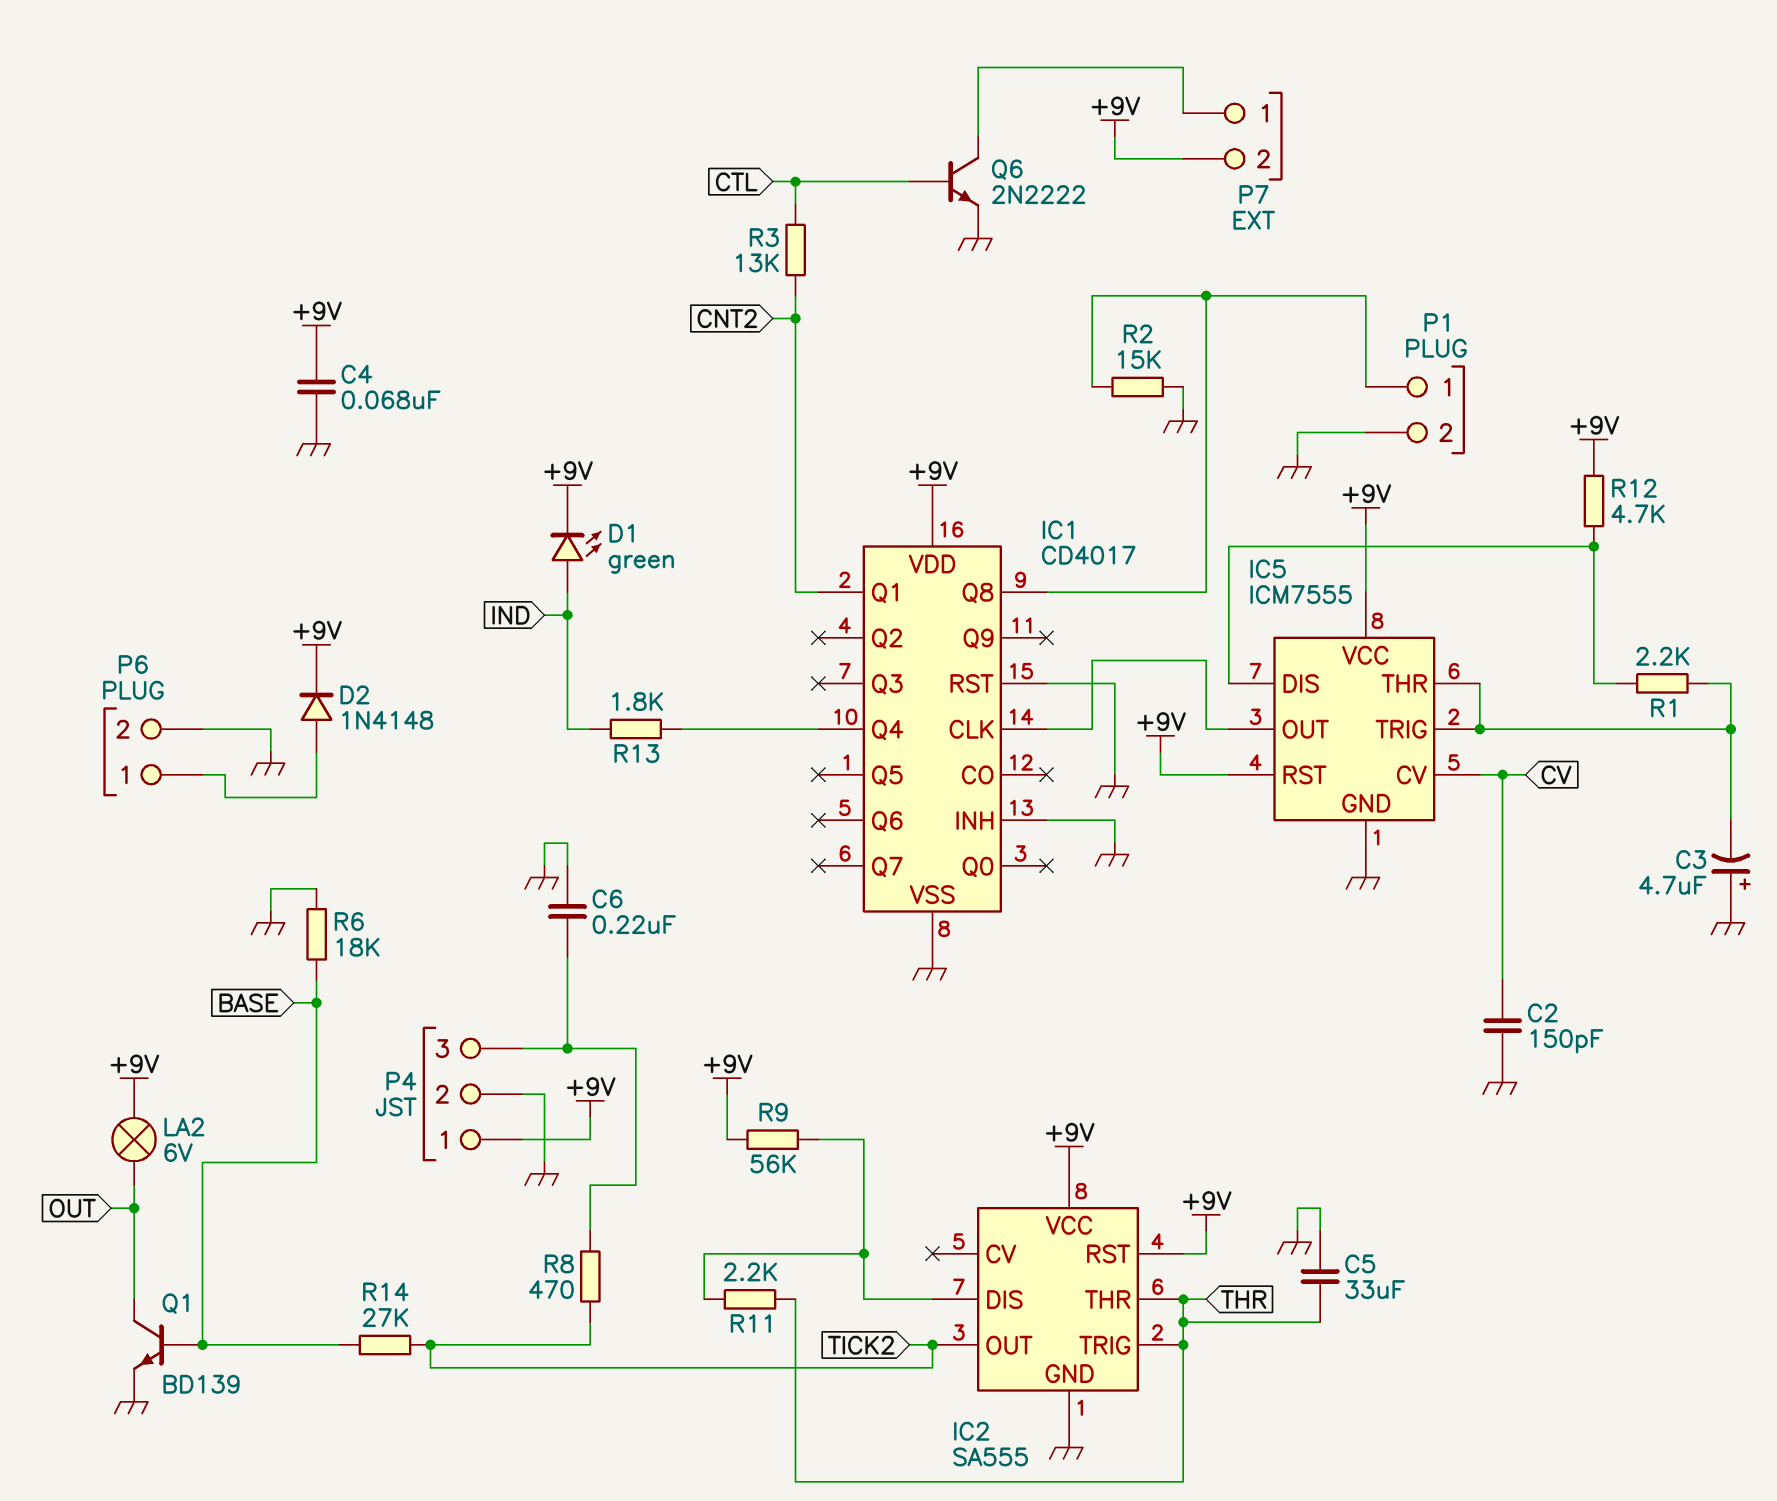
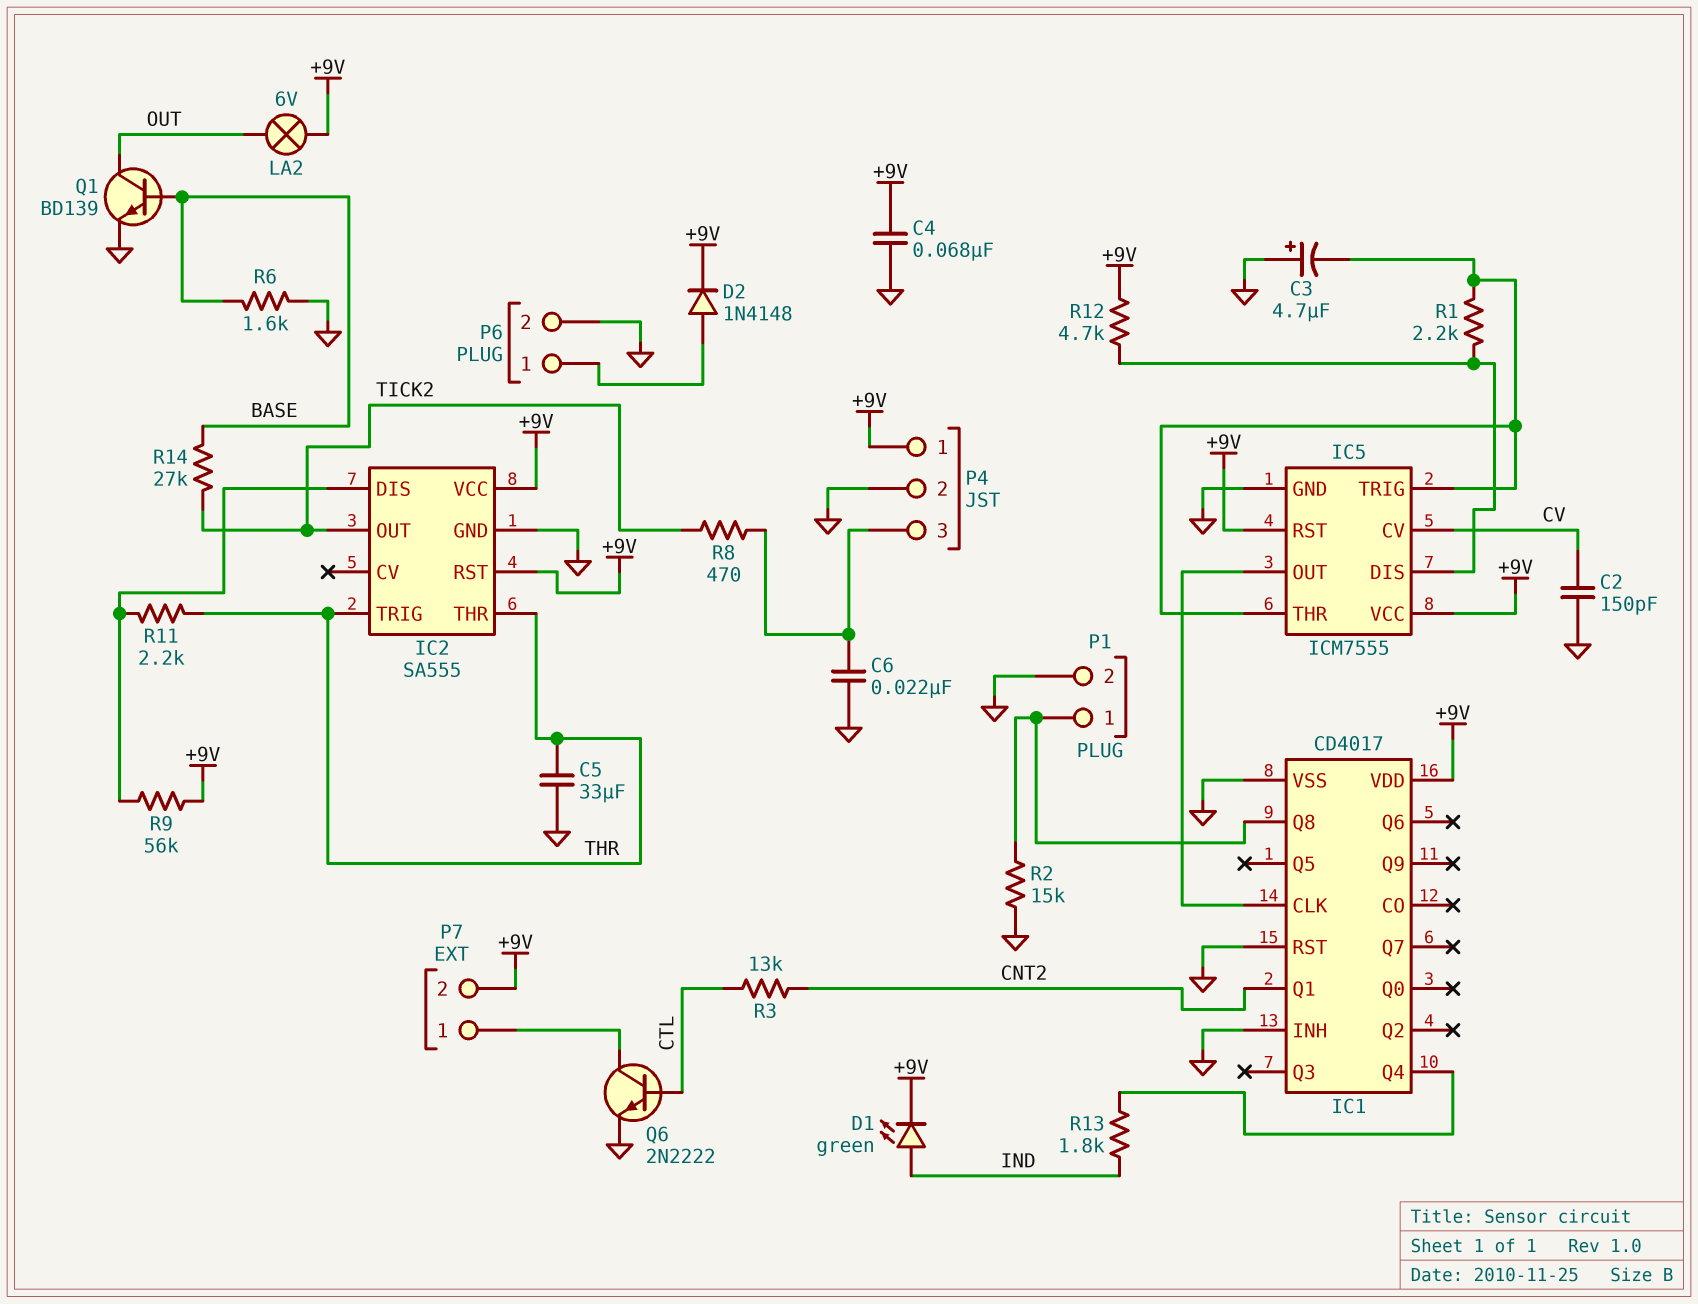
C6: 220nF (GND, P4/3) -> 22nF (GND, P4/3)
R6: 18k (BASE, GND) -> 1.6k (BASE, GND)

